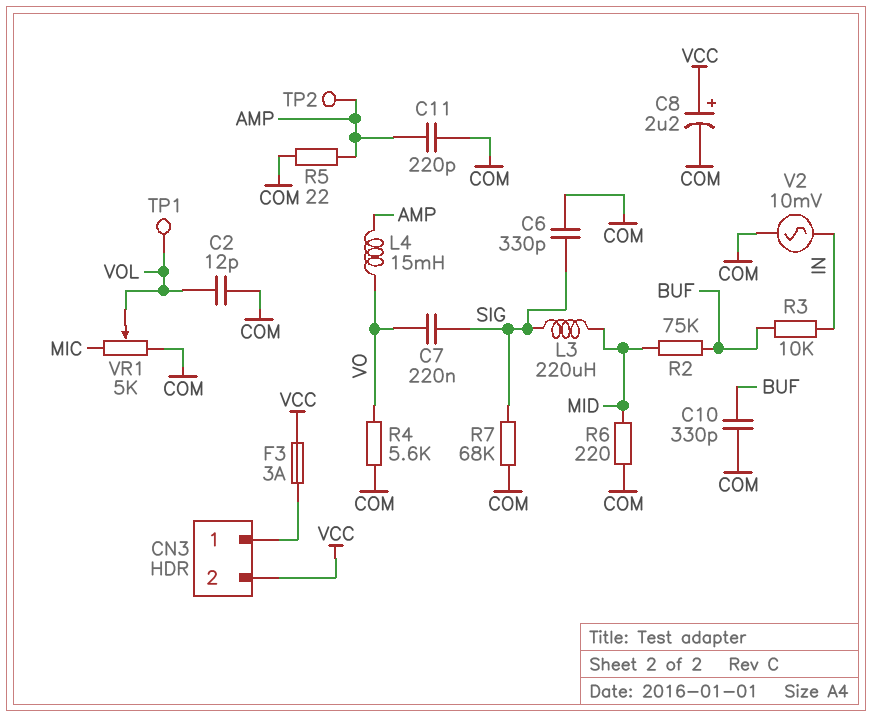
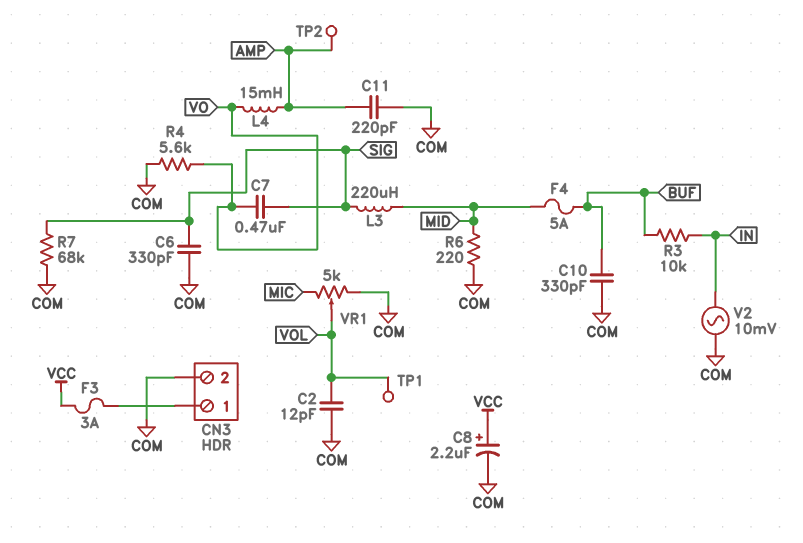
C7: 220nF (SIG, VO) -> 470nF (SIG, VO)
CN3 pin 2: VCC -> COM
F4: none -> 5A (BUF, MID)
R2: 75k (BUF, MID) -> none
R5: 22 (AMP, COM) -> none

